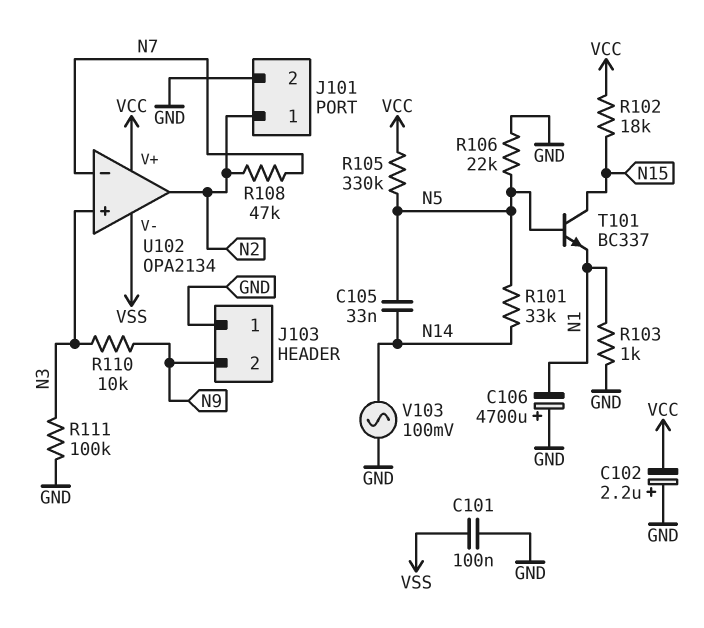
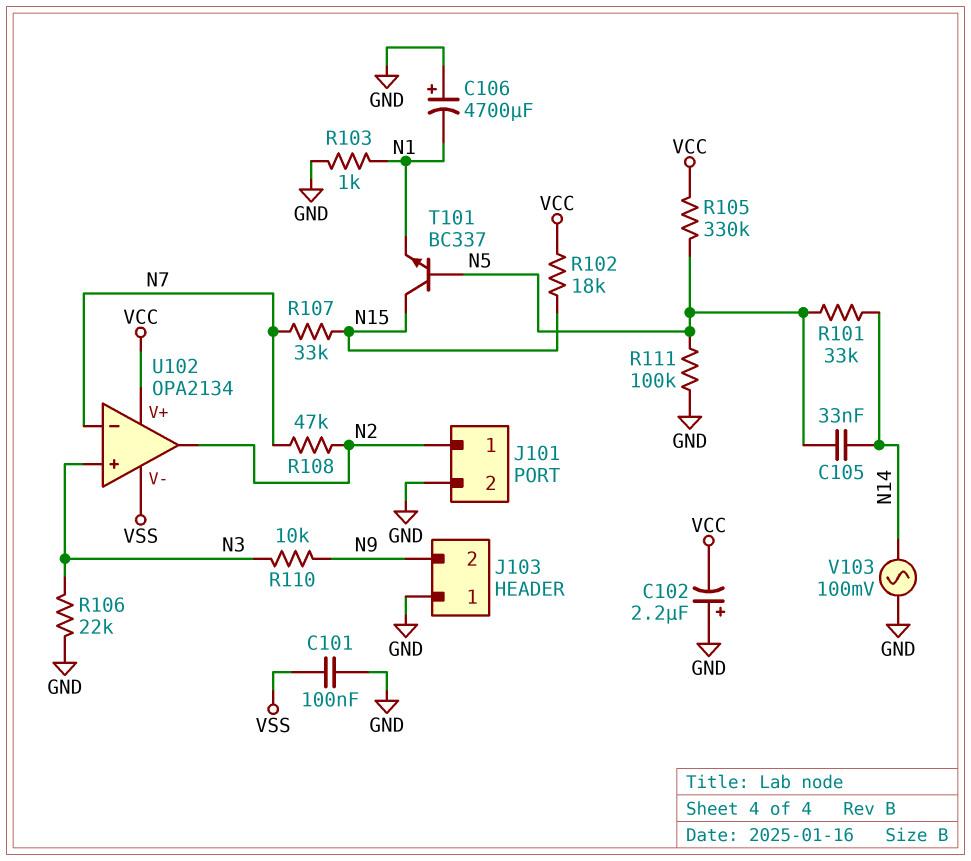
R106: 22k (GND, N5) -> 22k (GND, N3)
R107: none -> 33k (N7, N15)
R111: 100k (GND, N3) -> 100k (GND, N5)

